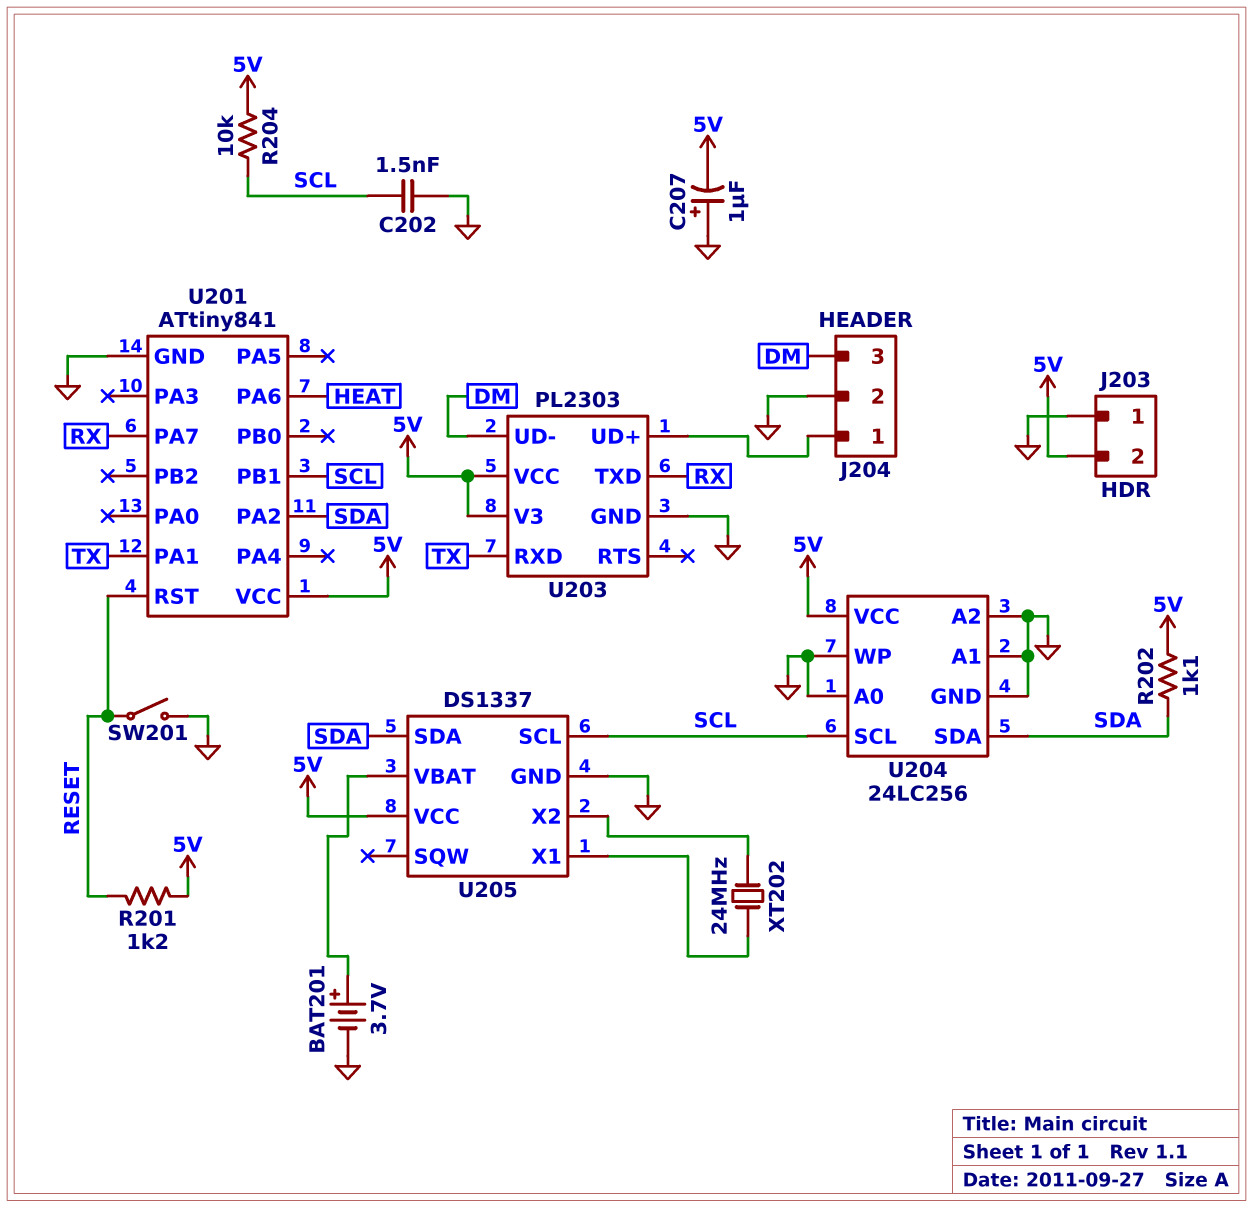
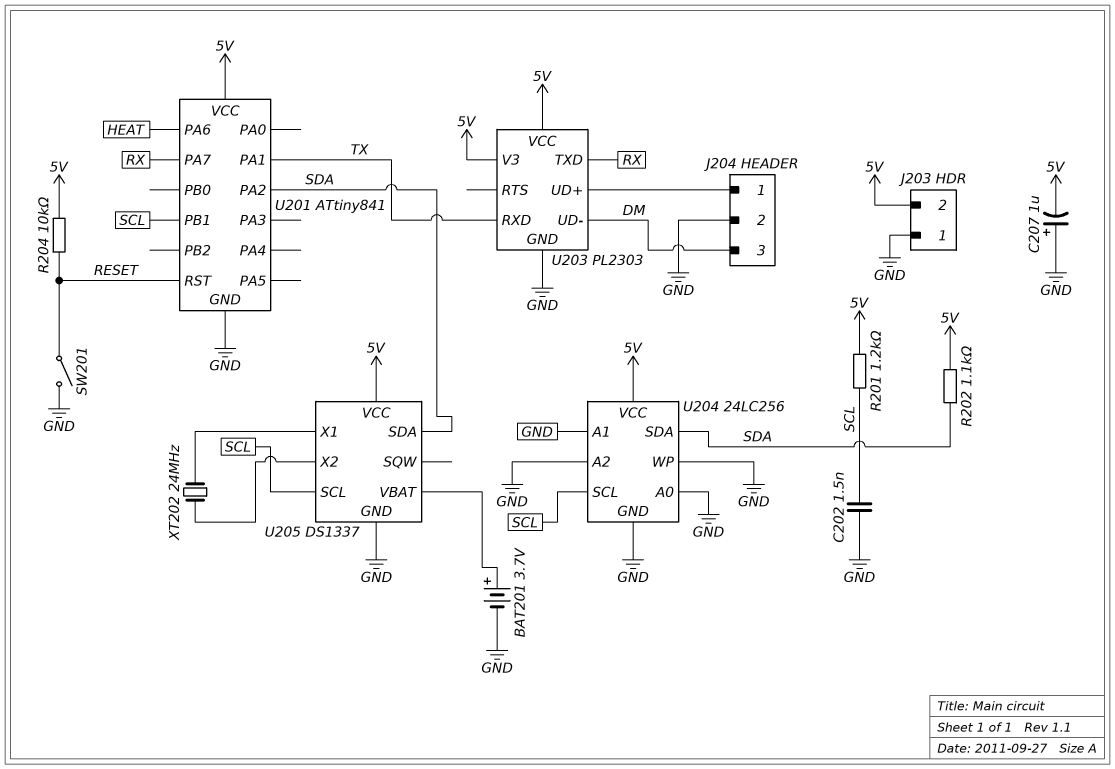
R201: 1.2k (5V, RESET) -> 1.2k (5V, SCL)
R204: 10k (5V, SCL) -> 10k (5V, RESET)

